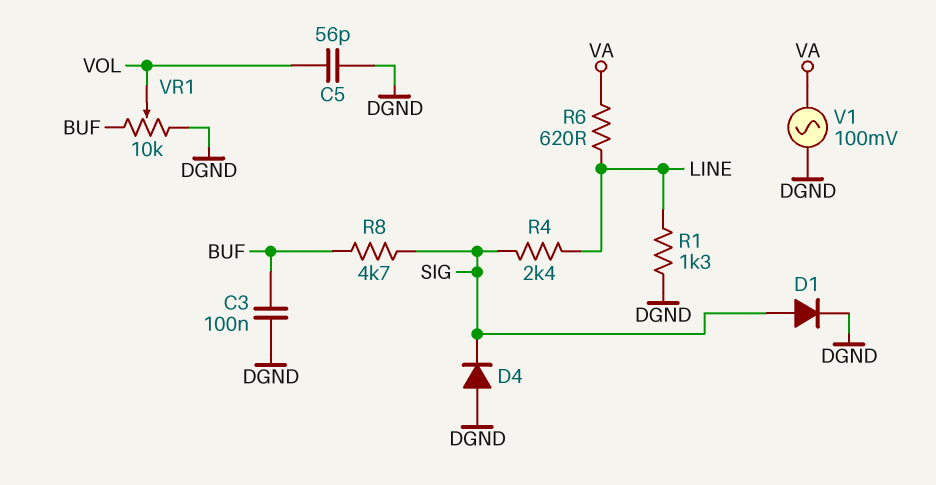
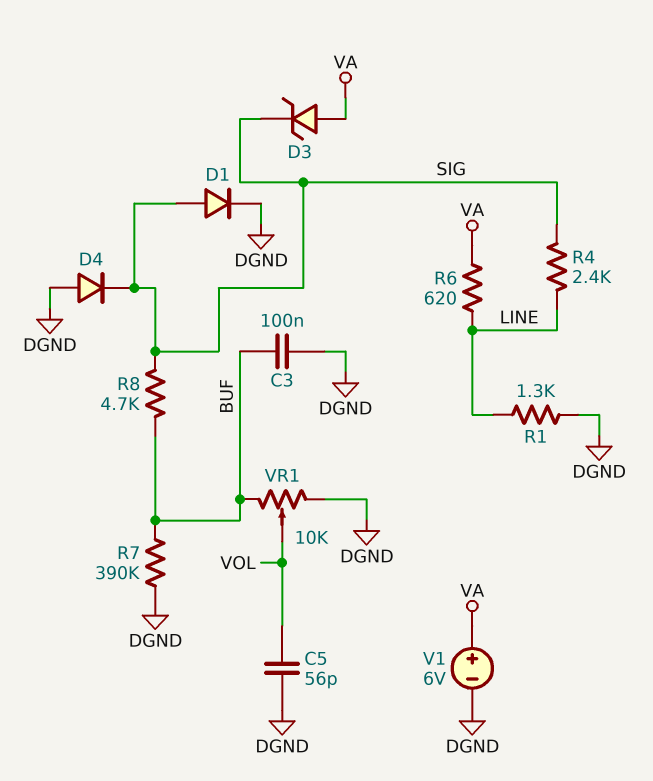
D3: none -> zener (A VA, K SIG)
R7: none -> 390k (BUF, DGND)
V1: AC 100mV (DGND, VA) -> 6V (plus VA, minus DGND)

